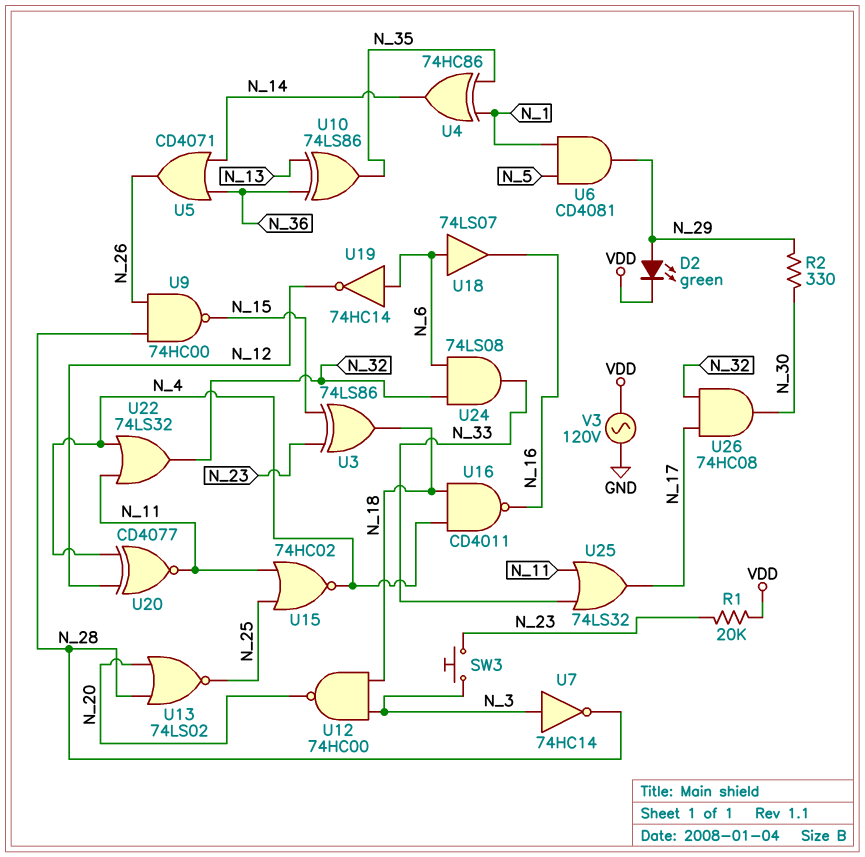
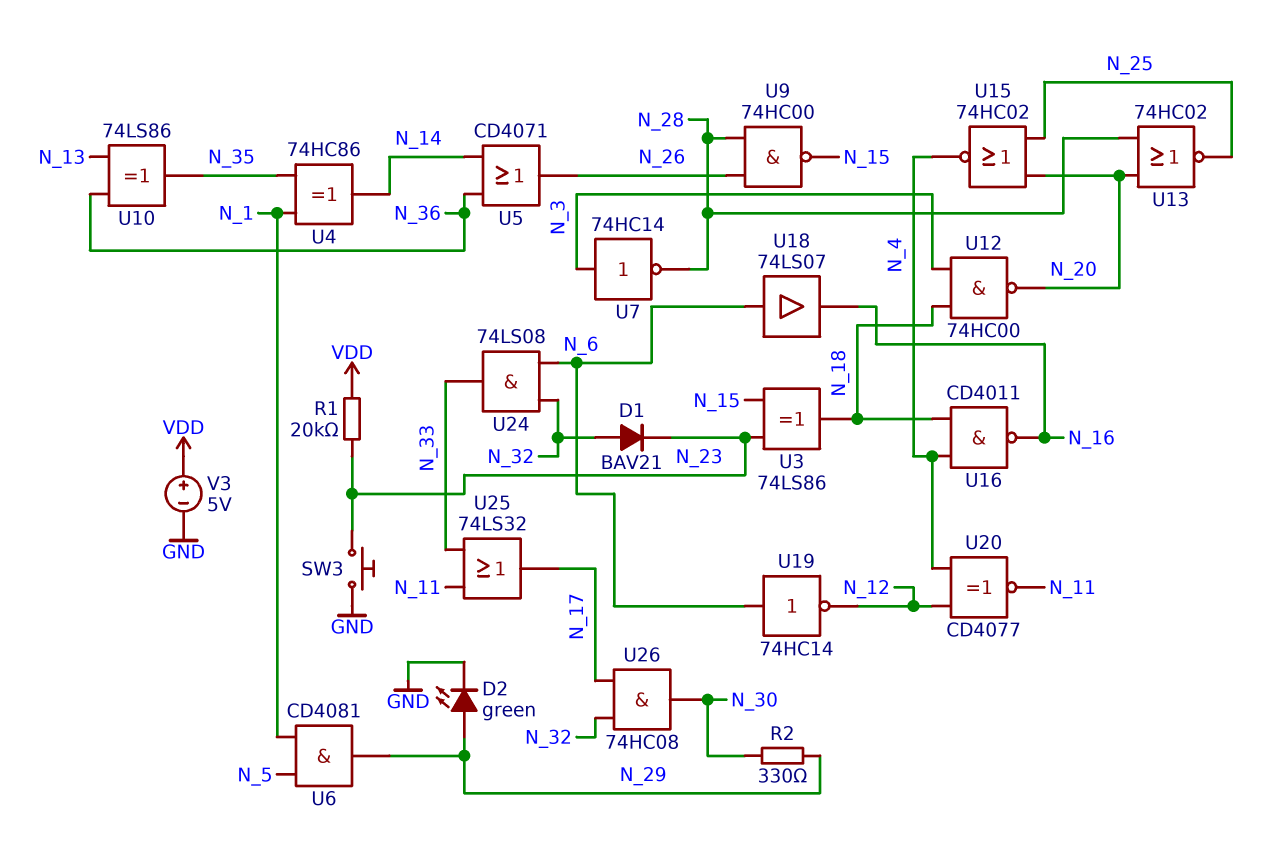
D1: none -> diode BAV21 (A N_32, K N_23)
D2: LED green (A N_29, K VDD) -> LED green (A N_29, K GND)
SW3: button (N_3, N_23) -> button (GND, N_23)
U13: NOR 74LS02 (in N_20, in N_28, out N_25) -> NOR 74HC02 (in N_20, in N_28, out N_25)
U15: NOR 74HC02 (in N_11, in N_25, out N_4) -> NOR 74HC02 (in N_20, in N_25, out N_4)
U22: OR 74LS32 (in N_4, in N_11, out N_32) -> none
V3: AC 120V (GND, VDD) -> 5V (plus VDD, minus GND)

